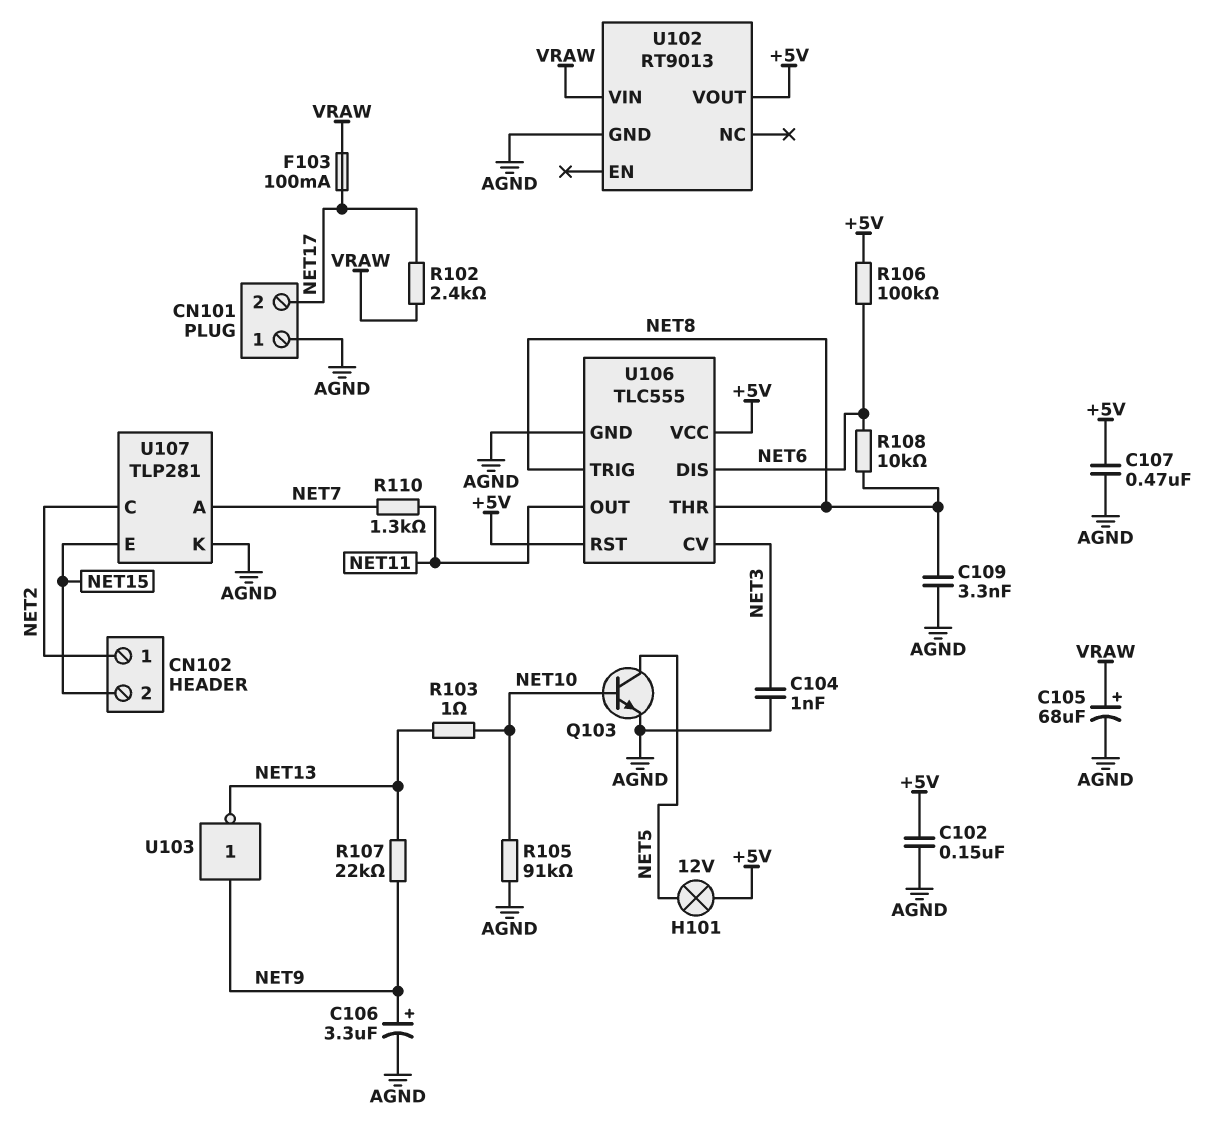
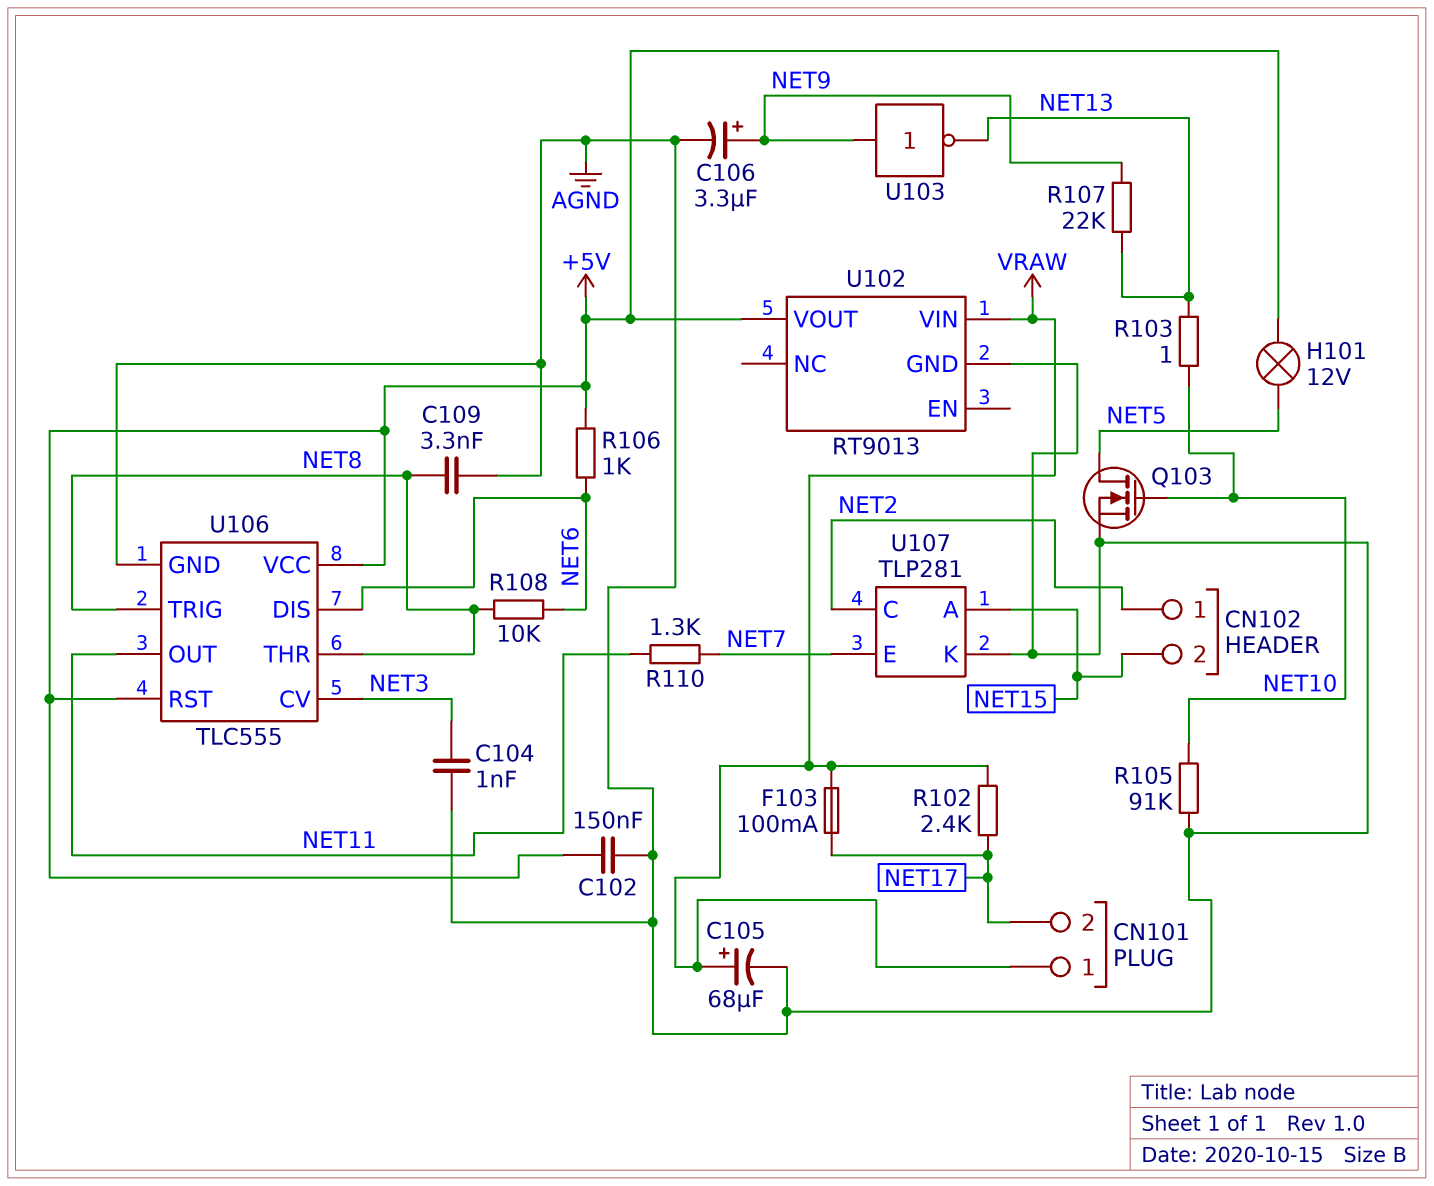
C107: 470nF (+5V, AGND) -> none
CN101 pin 1: AGND -> VRAW
Q103: NPN (B NET10, C NET5, E AGND) -> NMOS (G NET10, D NET5, S AGND)
R106: 100k (+5V, NET6) -> 1k (+5V, NET6)
U107 pin A: NET7 -> NET15
U107 pin E: NET15 -> NET7

